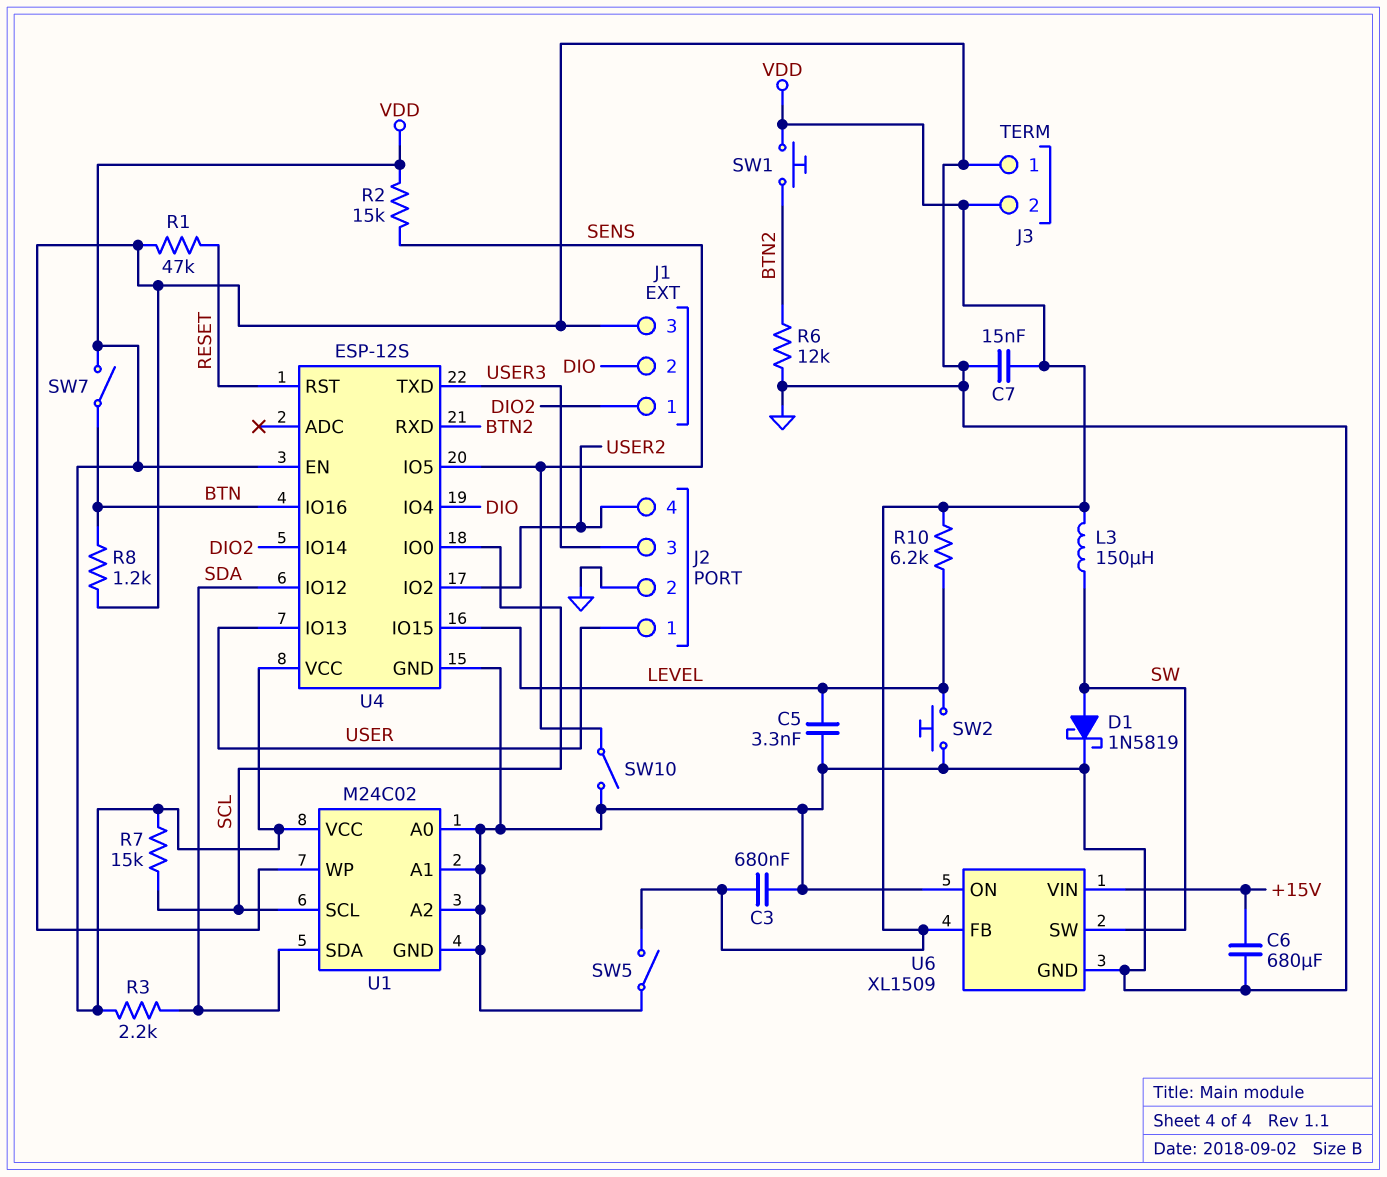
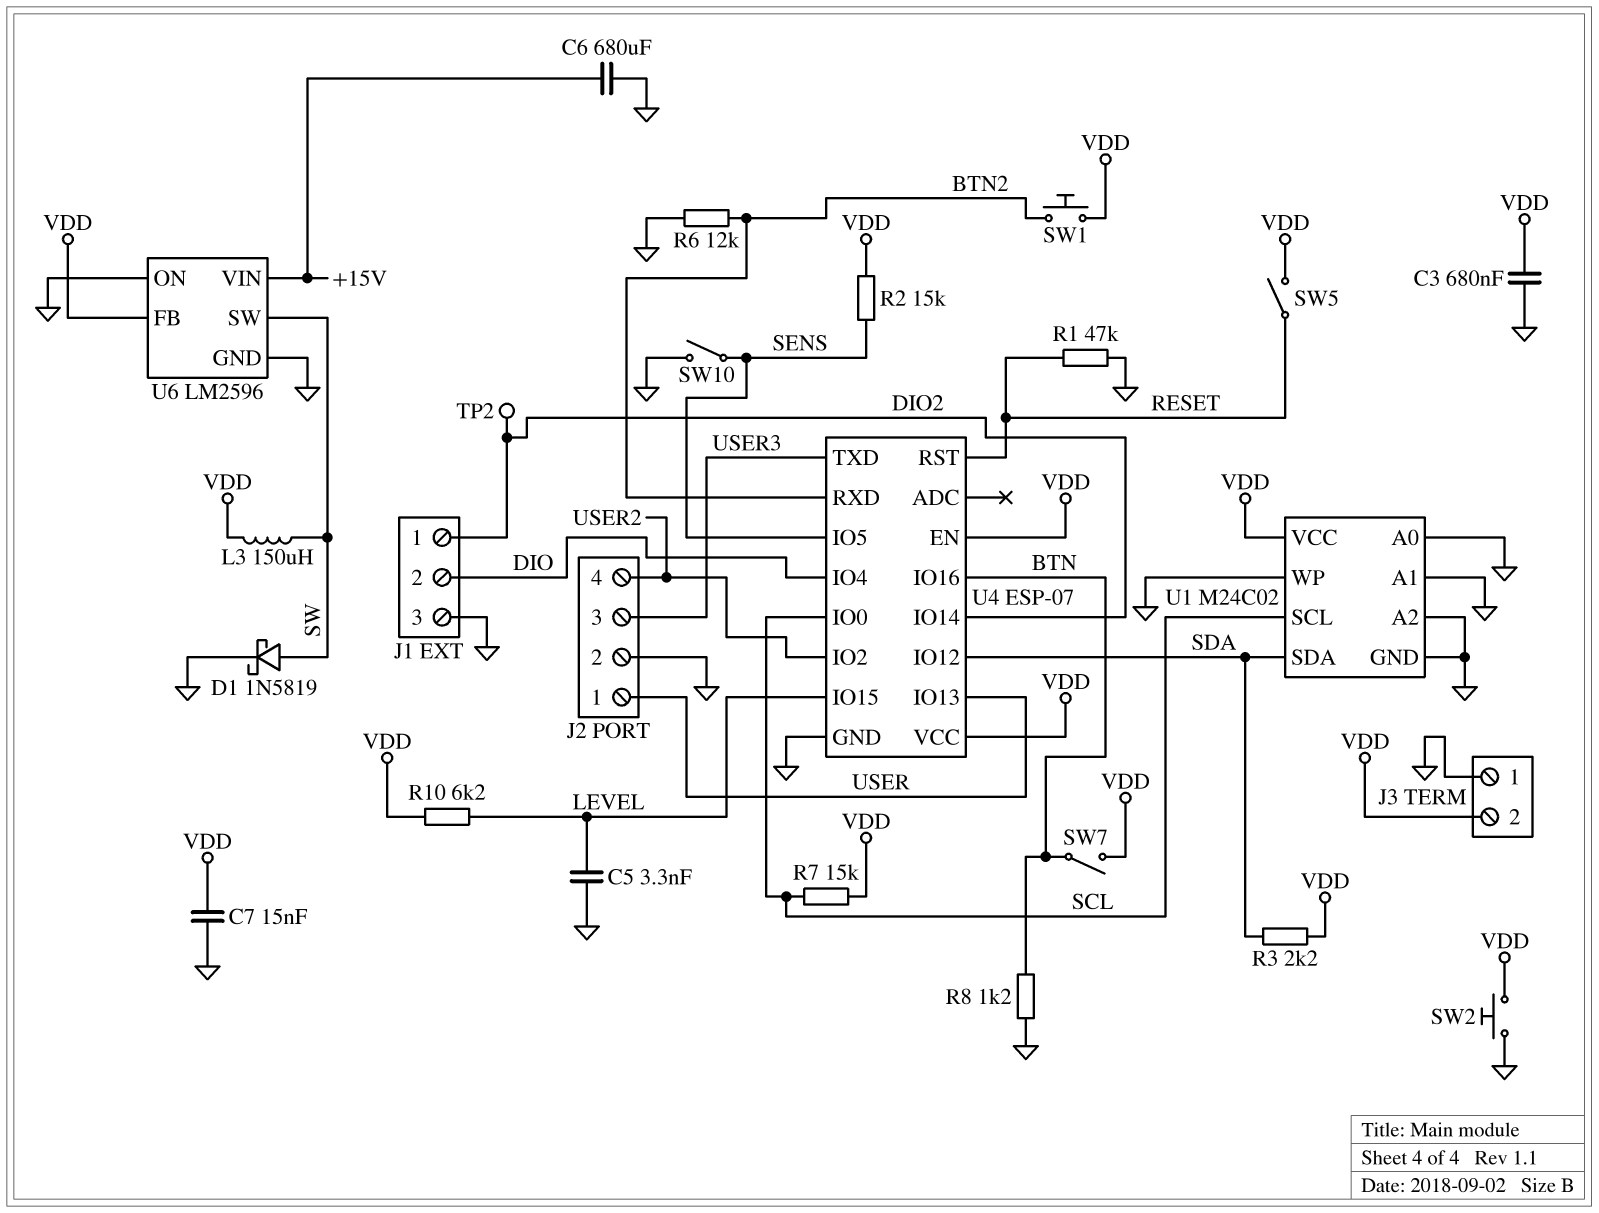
SW2: button (GND, LEVEL) -> button (GND, VDD)
SW5: switch (GND, VDD) -> switch (RESET, VDD)
TP2: none -> test point (DIO2)
U4: ESP-12S -> ESP-07
U6: XL1509 -> LM2596

